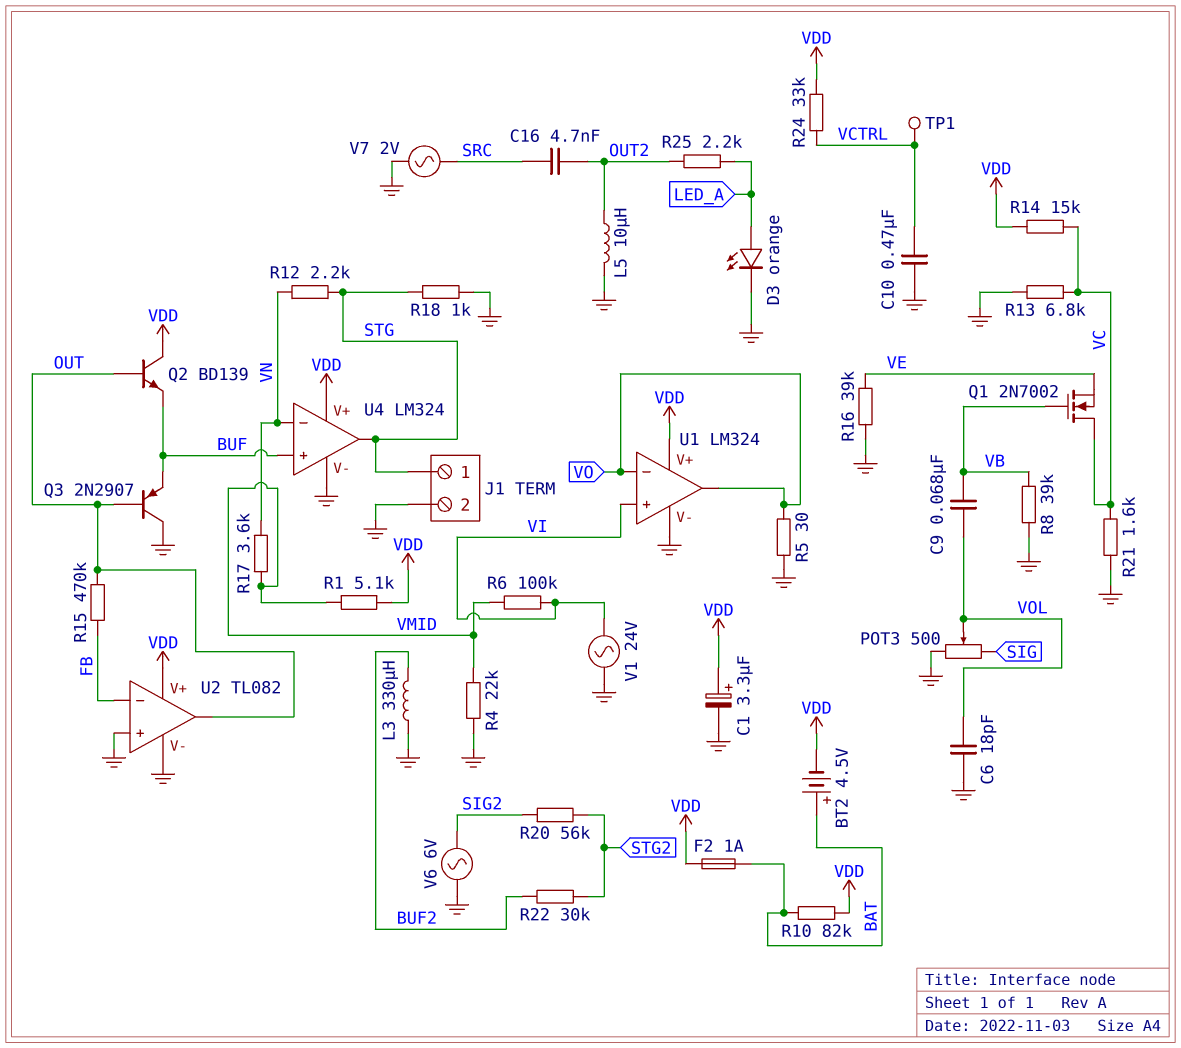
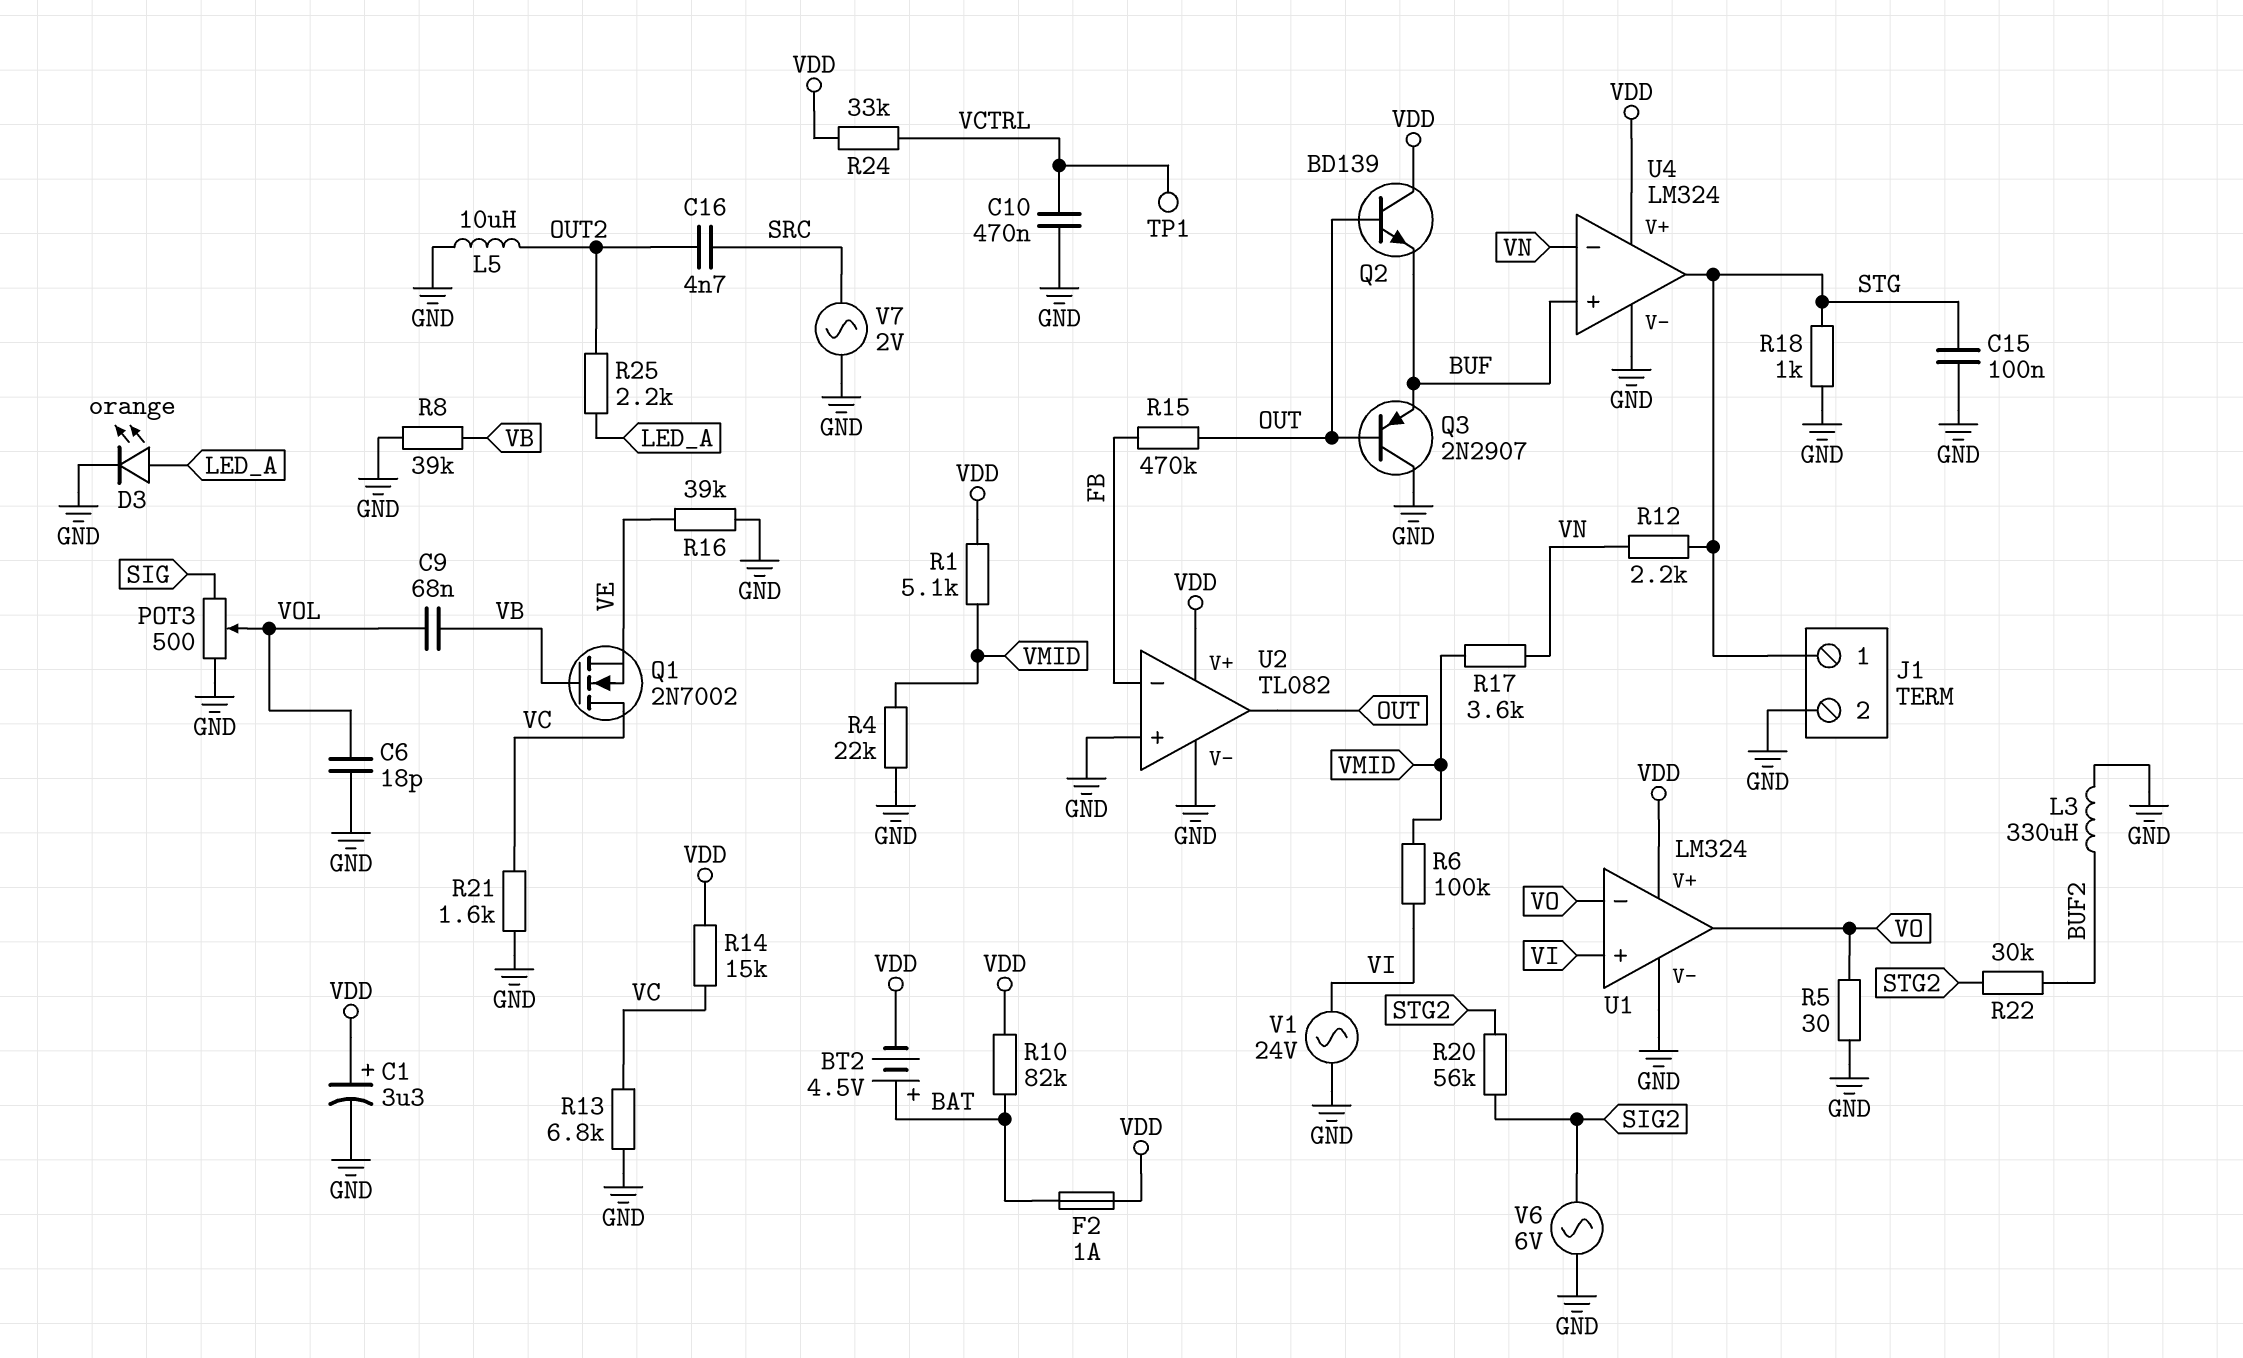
C15: none -> 100nF (GND, STG)

